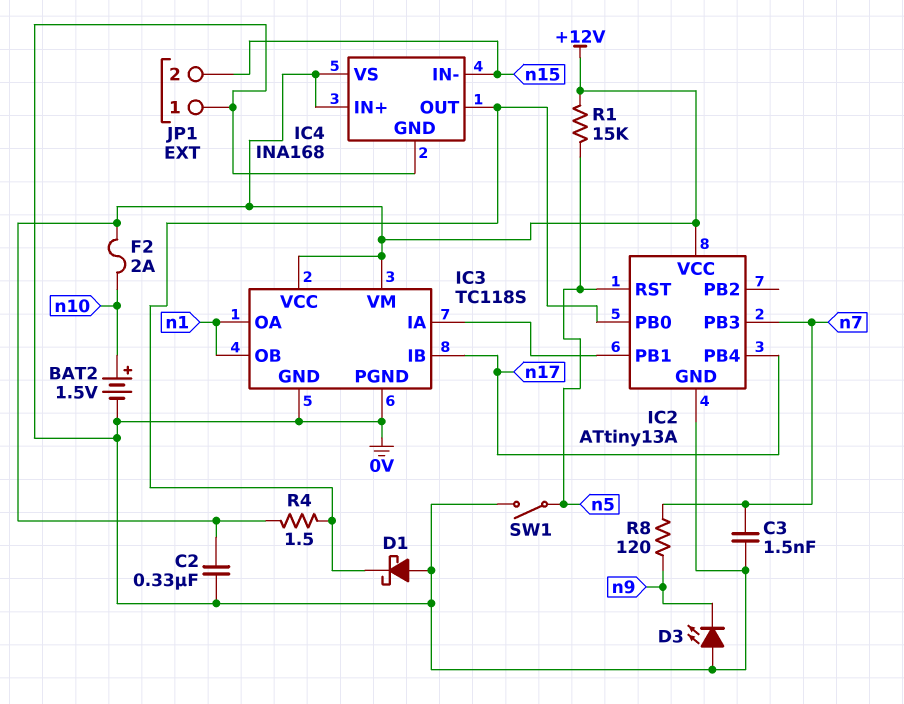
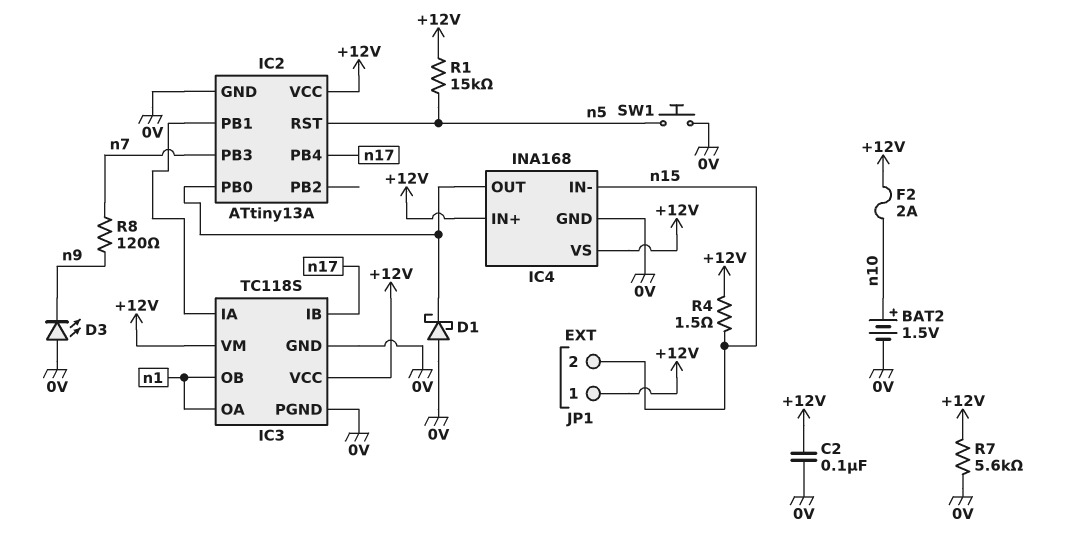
C2: 330nF (+12V, 0V) -> 100nF (+12V, 0V)
C3: 1.5nF (0V, n7) -> none
JP1 pin 1: 0V -> +12V
R4: 1.5 (+12V, IC2/PB0) -> 1.5 (+12V, n15)
R7: none -> 5.6k (+12V, 0V)
SW1: switch (0V, n5) -> button (0V, n5)

